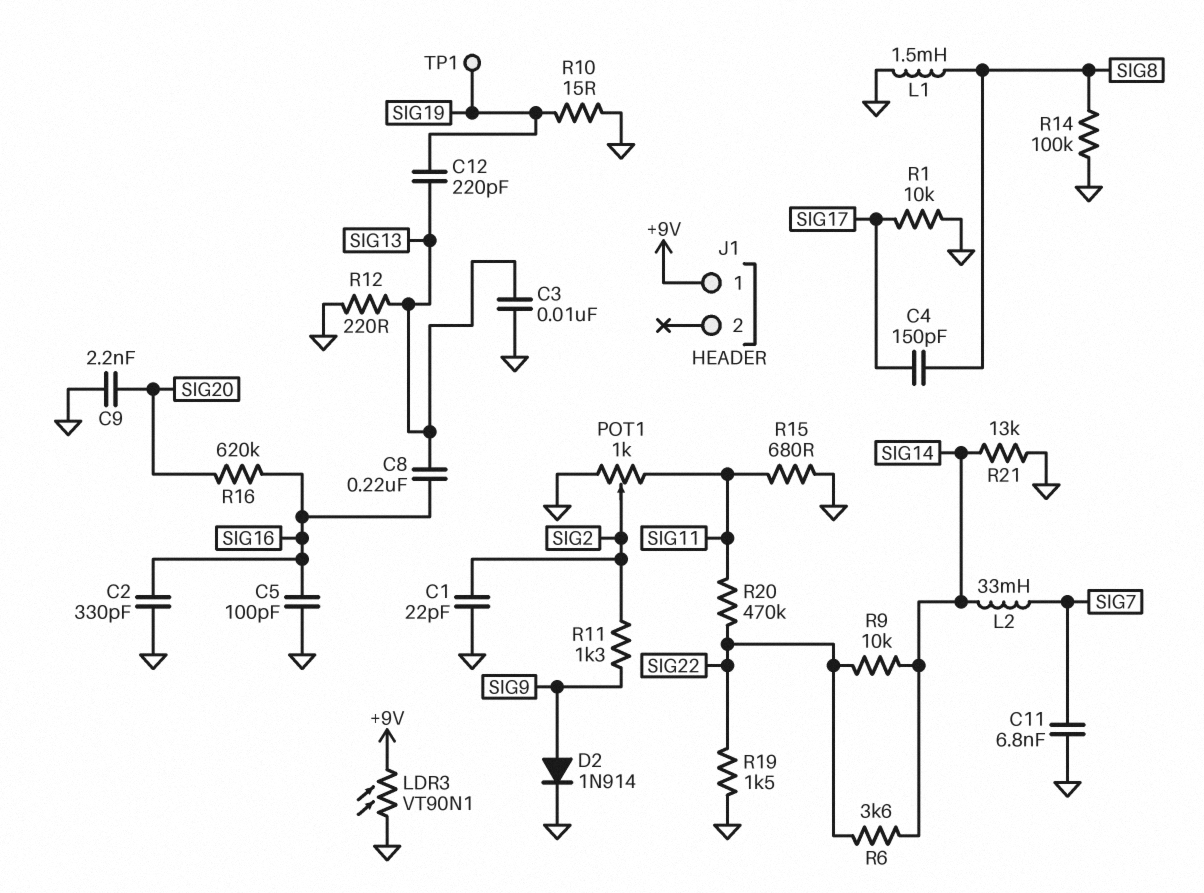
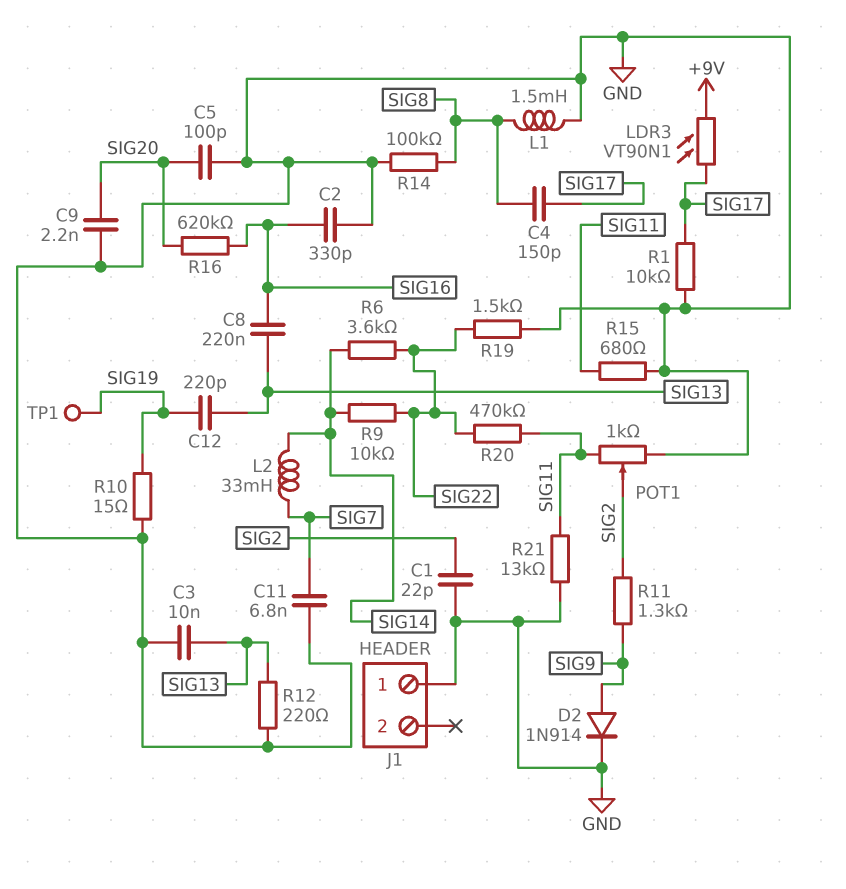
C5: 100pF (GND, SIG16) -> 100pF (GND, SIG20)
J1 pin 1: +9V -> GND
LDR3: VT90N1 (+9V, GND) -> VT90N1 (+9V, SIG17)
R21: 13k (GND, SIG14) -> 13k (GND, SIG11)

